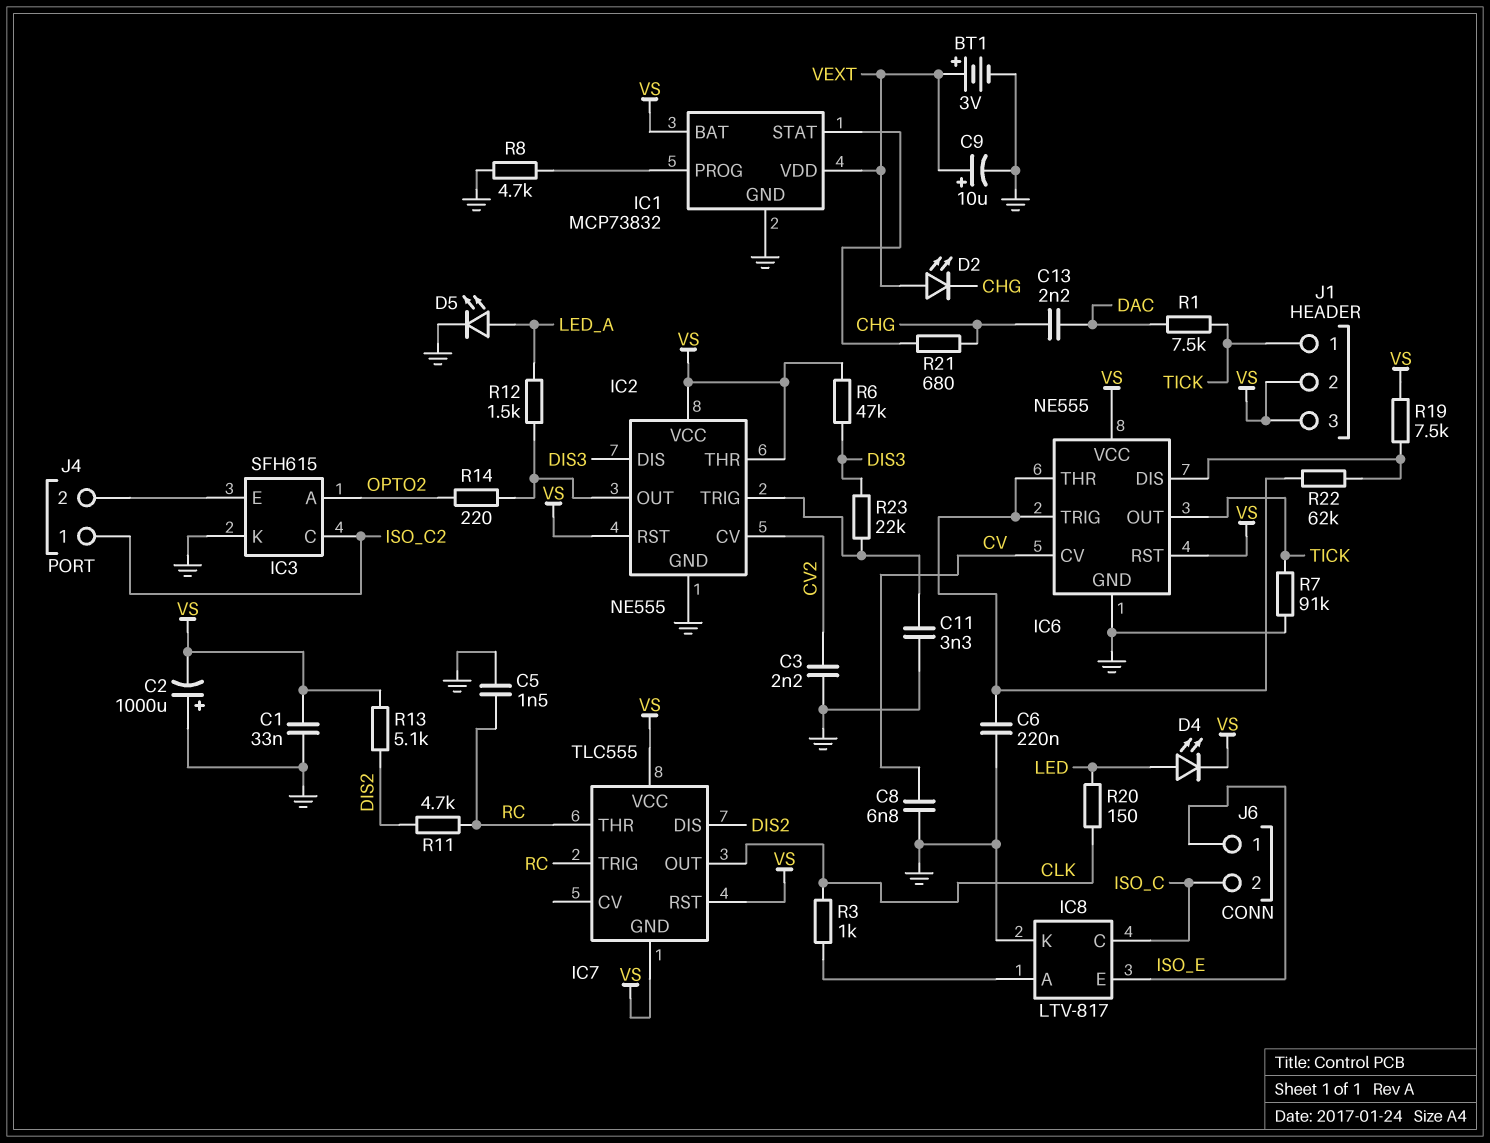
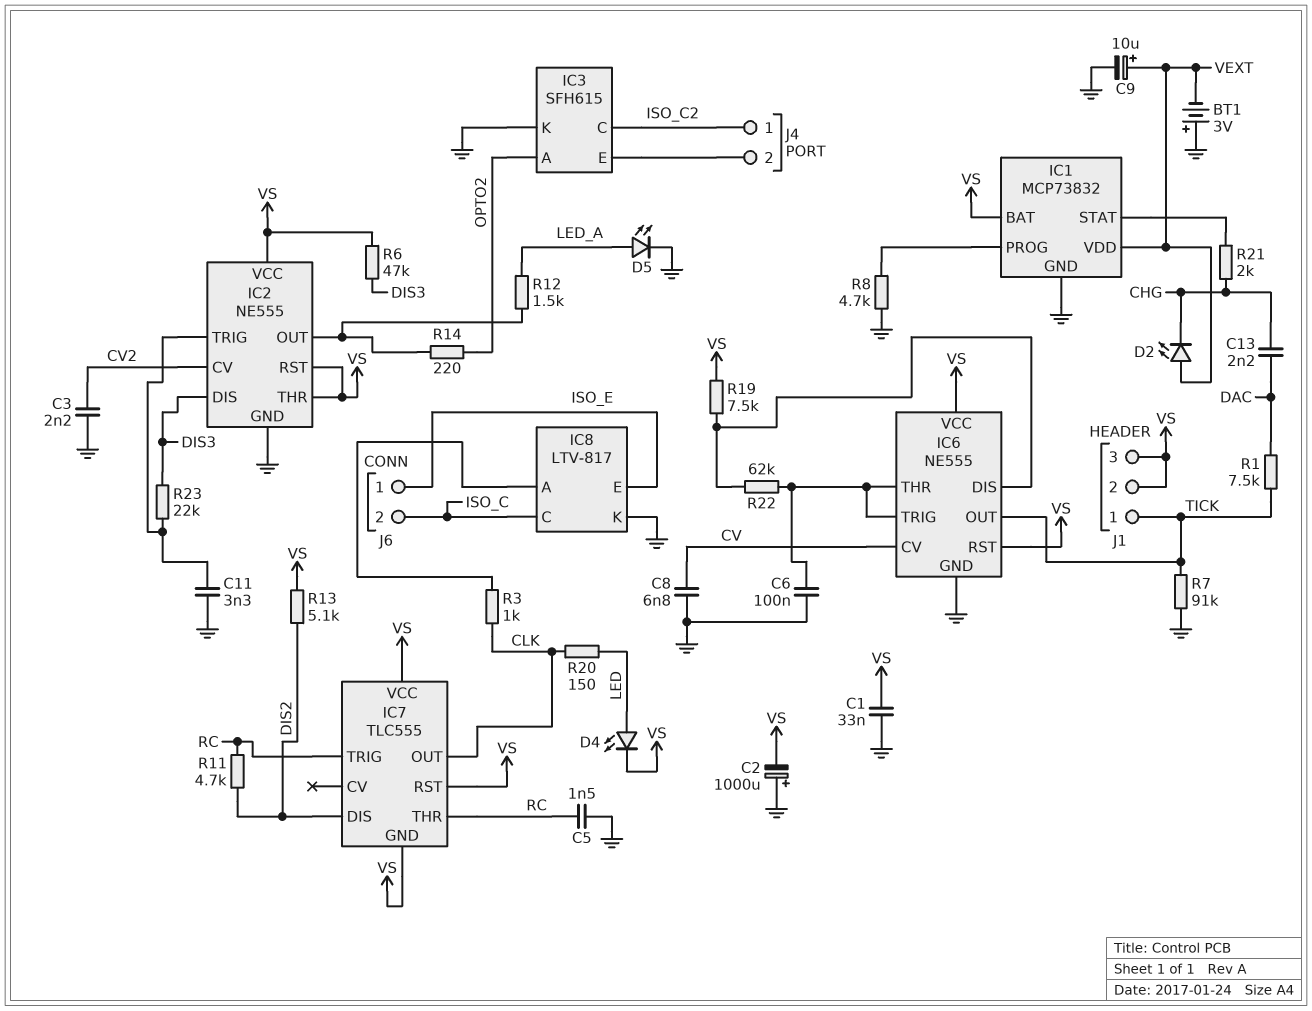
BT1: 3V (plus VEXT, minus GND) -> 3V (plus GND, minus VEXT)
C6: 220nF (GND, IC6/THR) -> 100nF (GND, IC6/THR)
R21: 680 (CHG, IC1/STAT) -> 2k (CHG, IC1/STAT)

